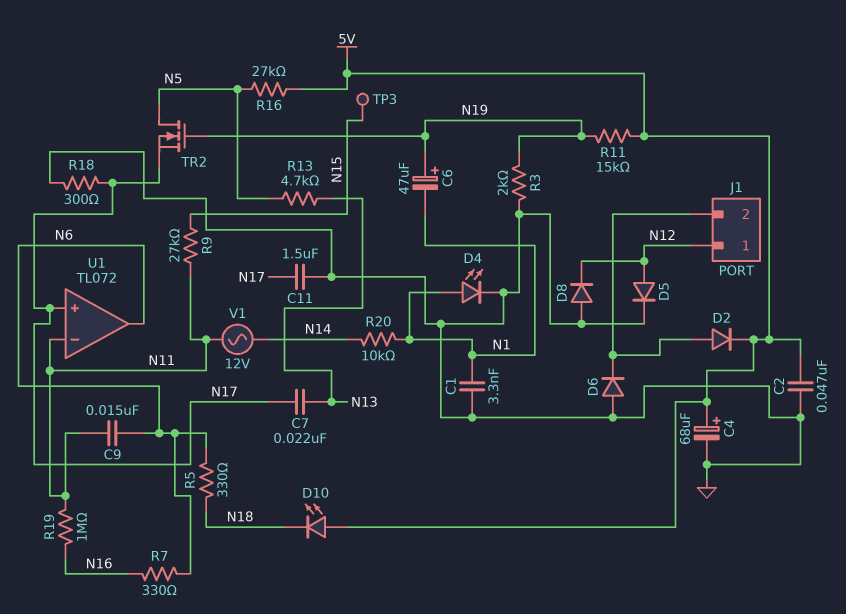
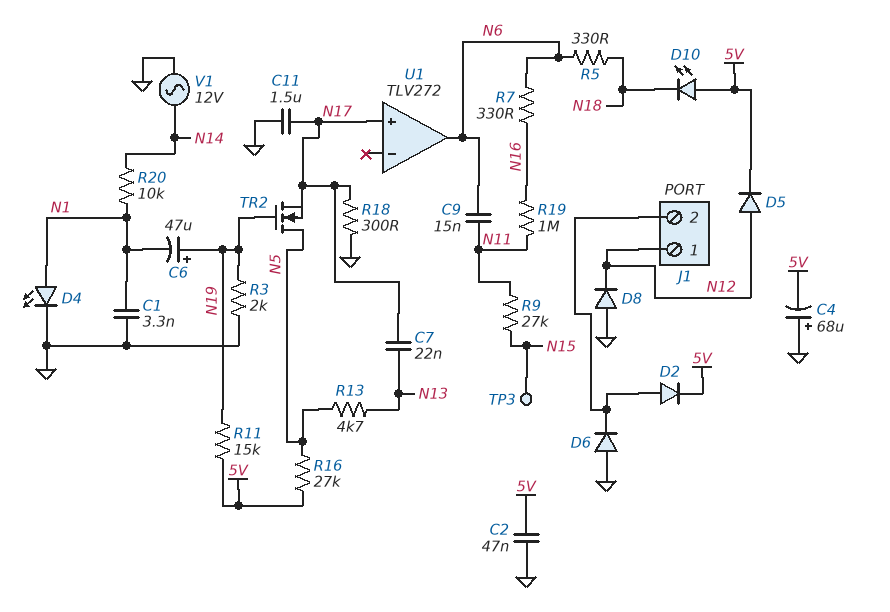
C4: 68uF (plus 5V, minus GND) -> 68uF (plus GND, minus 5V)
D5: diode (A N12, K GND) -> diode (A N12, K 5V)
U1: TL072 -> TLV272
U1 pin in-: N11 -> none
V1: AC 12V (N11, N14) -> AC 12V (GND, N14)

